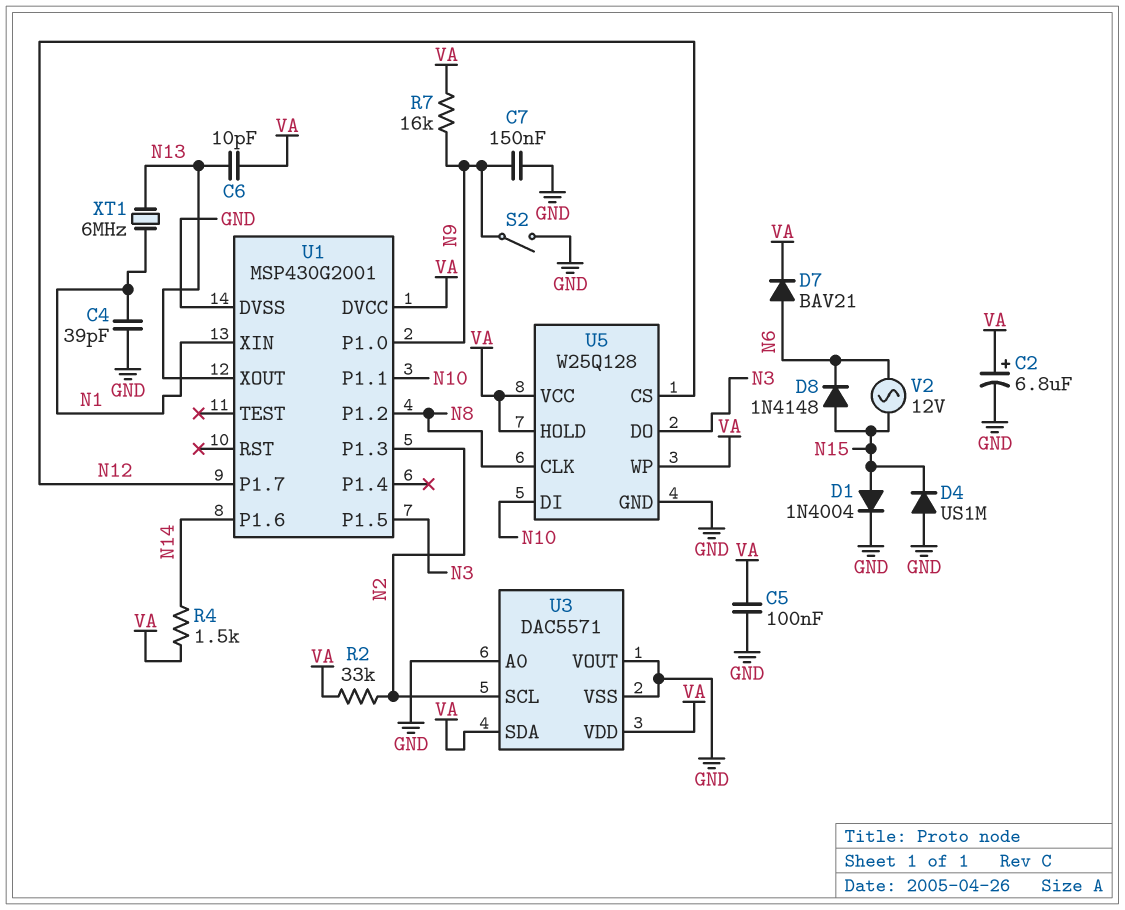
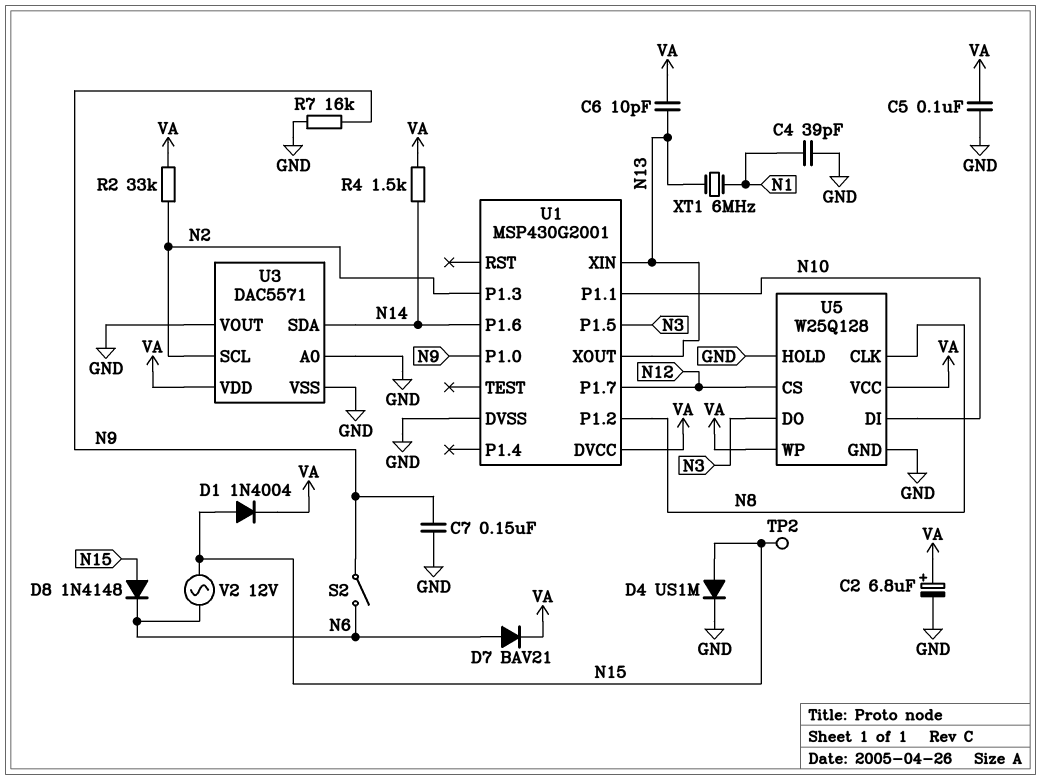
D1: diode 1N4004 (A N15, K GND) -> diode 1N4004 (A N15, K VA)
D4: diode US1M (A GND, K N15) -> diode US1M (A N15, K GND)
R7: 16k (N9, VA) -> 16k (GND, N9)
S2: switch (GND, N9) -> switch (N6, N9)
TP2: none -> test point (N15)
U1 pin XIN: N1 -> N13
U3 pin SDA: VA -> N14
U5 pin HOLD: VA -> GND

